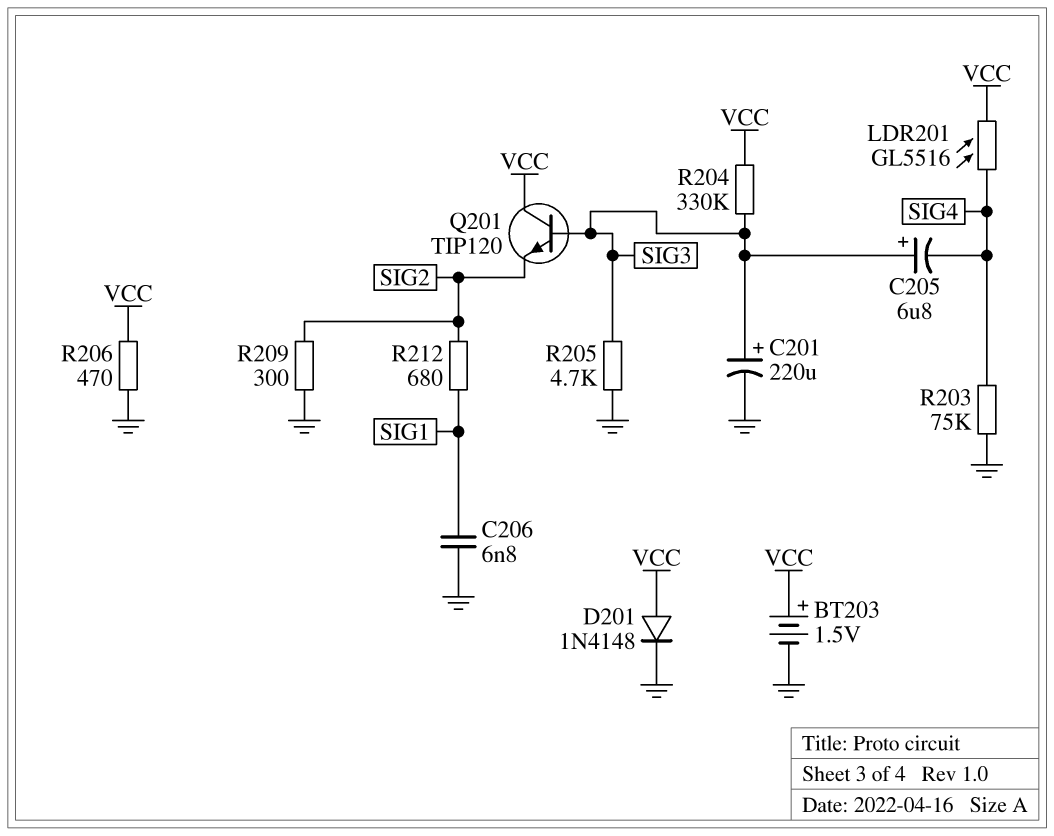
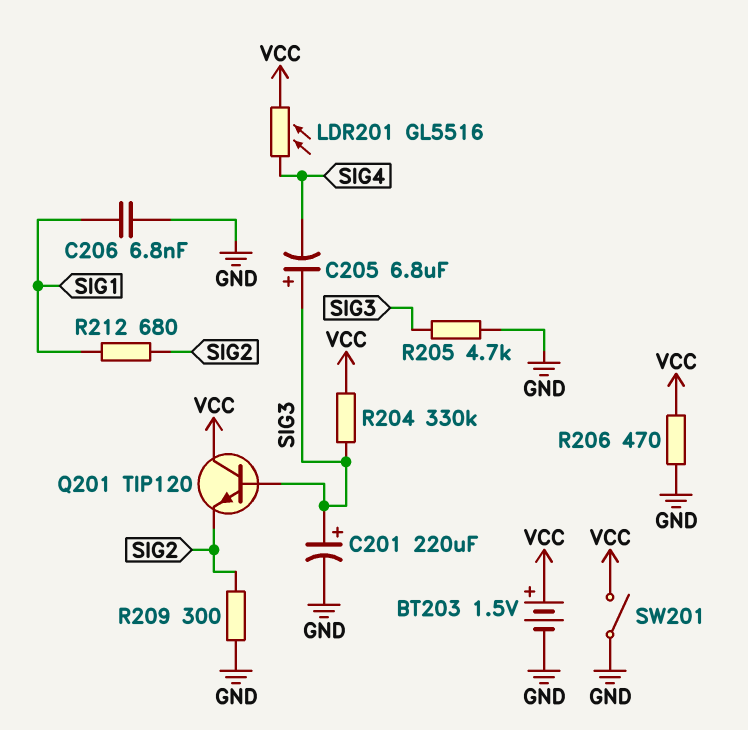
D201: diode 1N4148 (A VCC, K GND) -> none
R203: 75k (GND, SIG4) -> none
SW201: none -> switch (GND, VCC)

